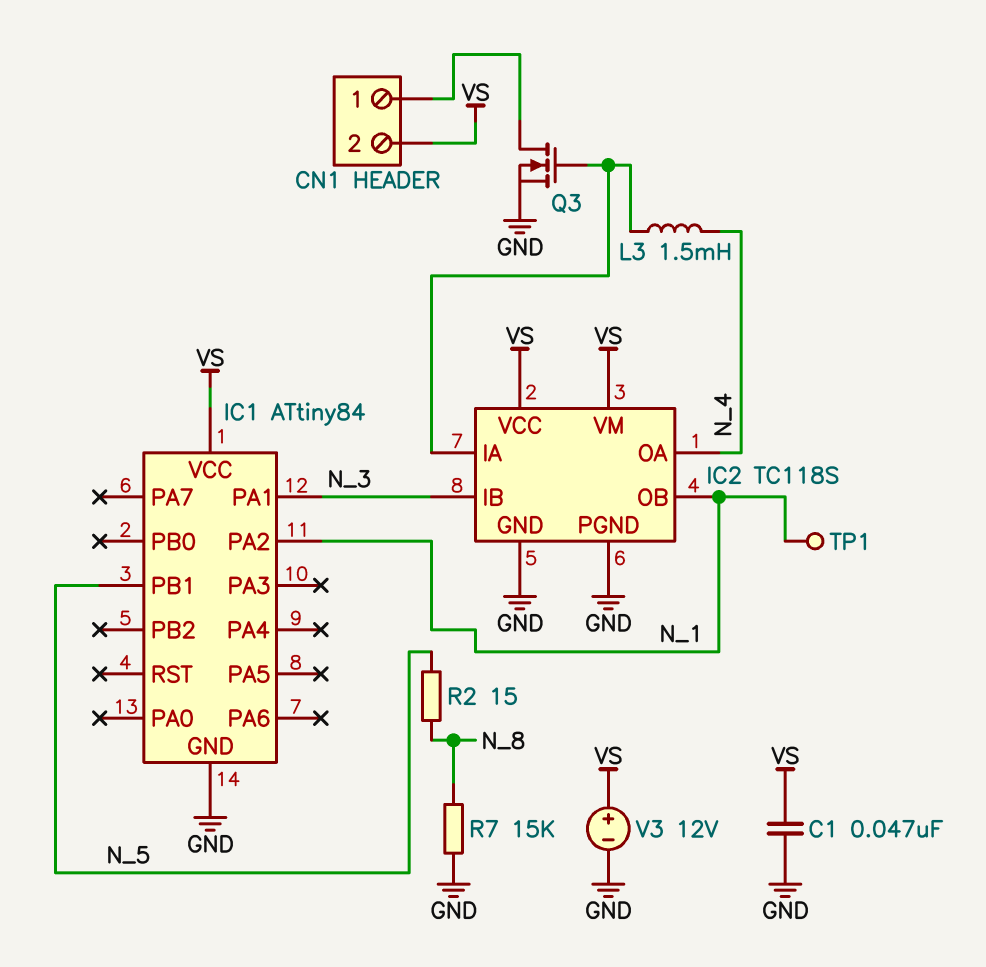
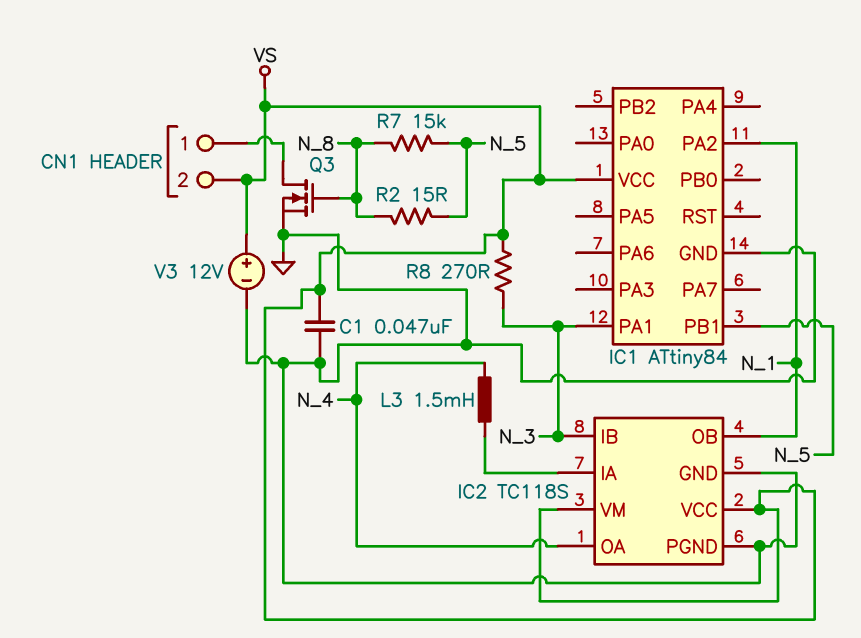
Q3: NMOS (G IC2/IA, D CN1/1, S GND) -> NMOS (G N_8, D CN1/1, S GND)
R7: 15k (GND, N_8) -> 15k (N_5, N_8)
R8: none -> 270 (N_3, VS)
TP1: test point (N_1) -> none

